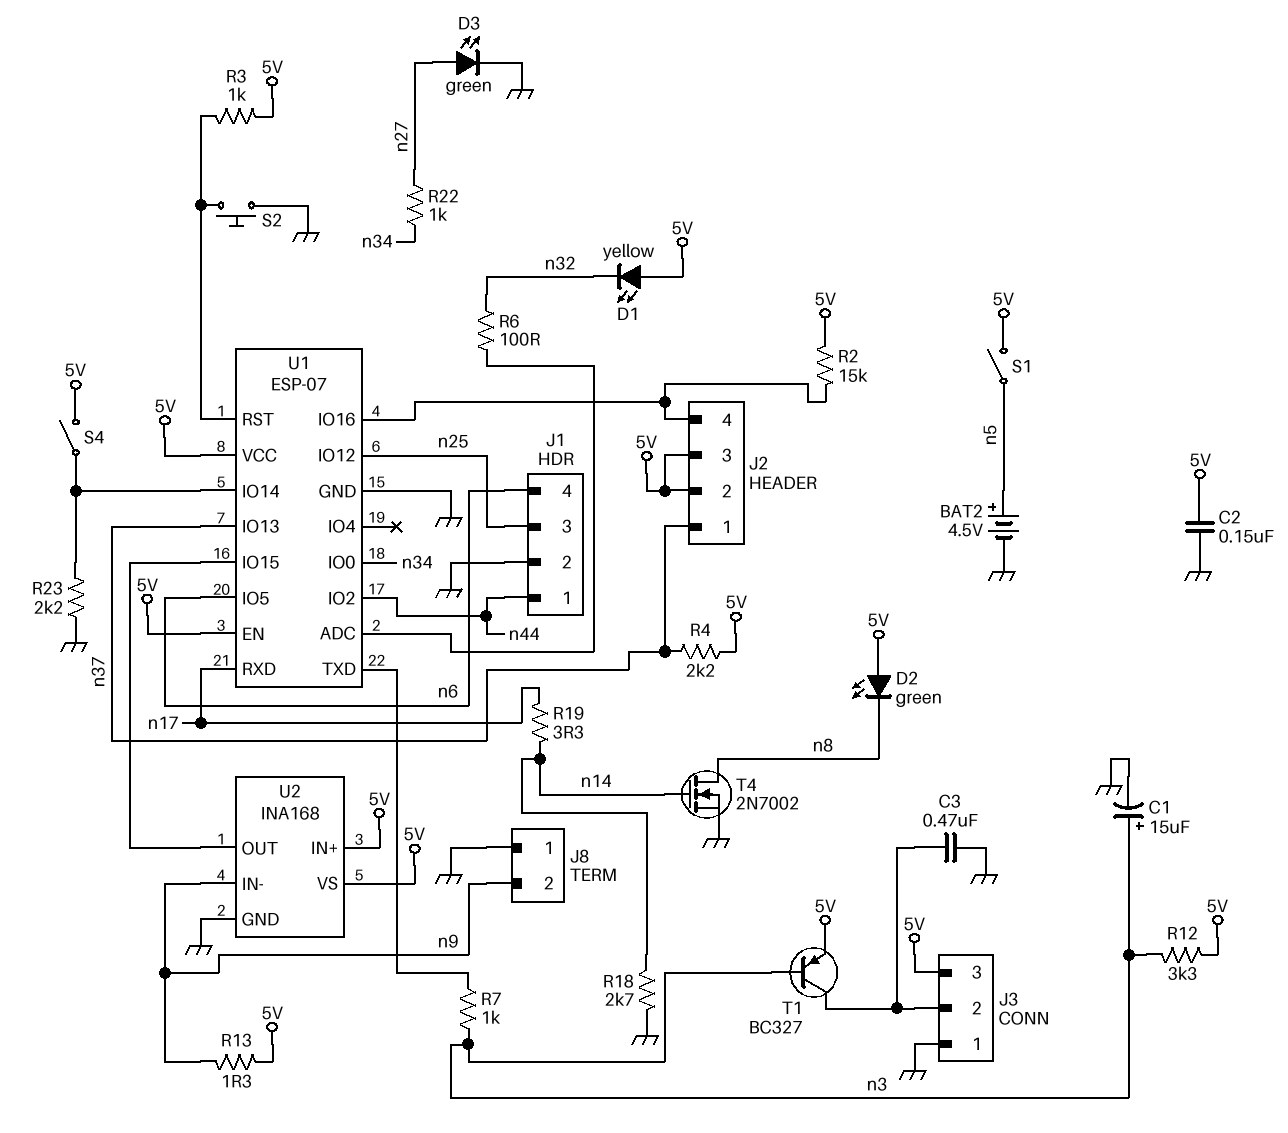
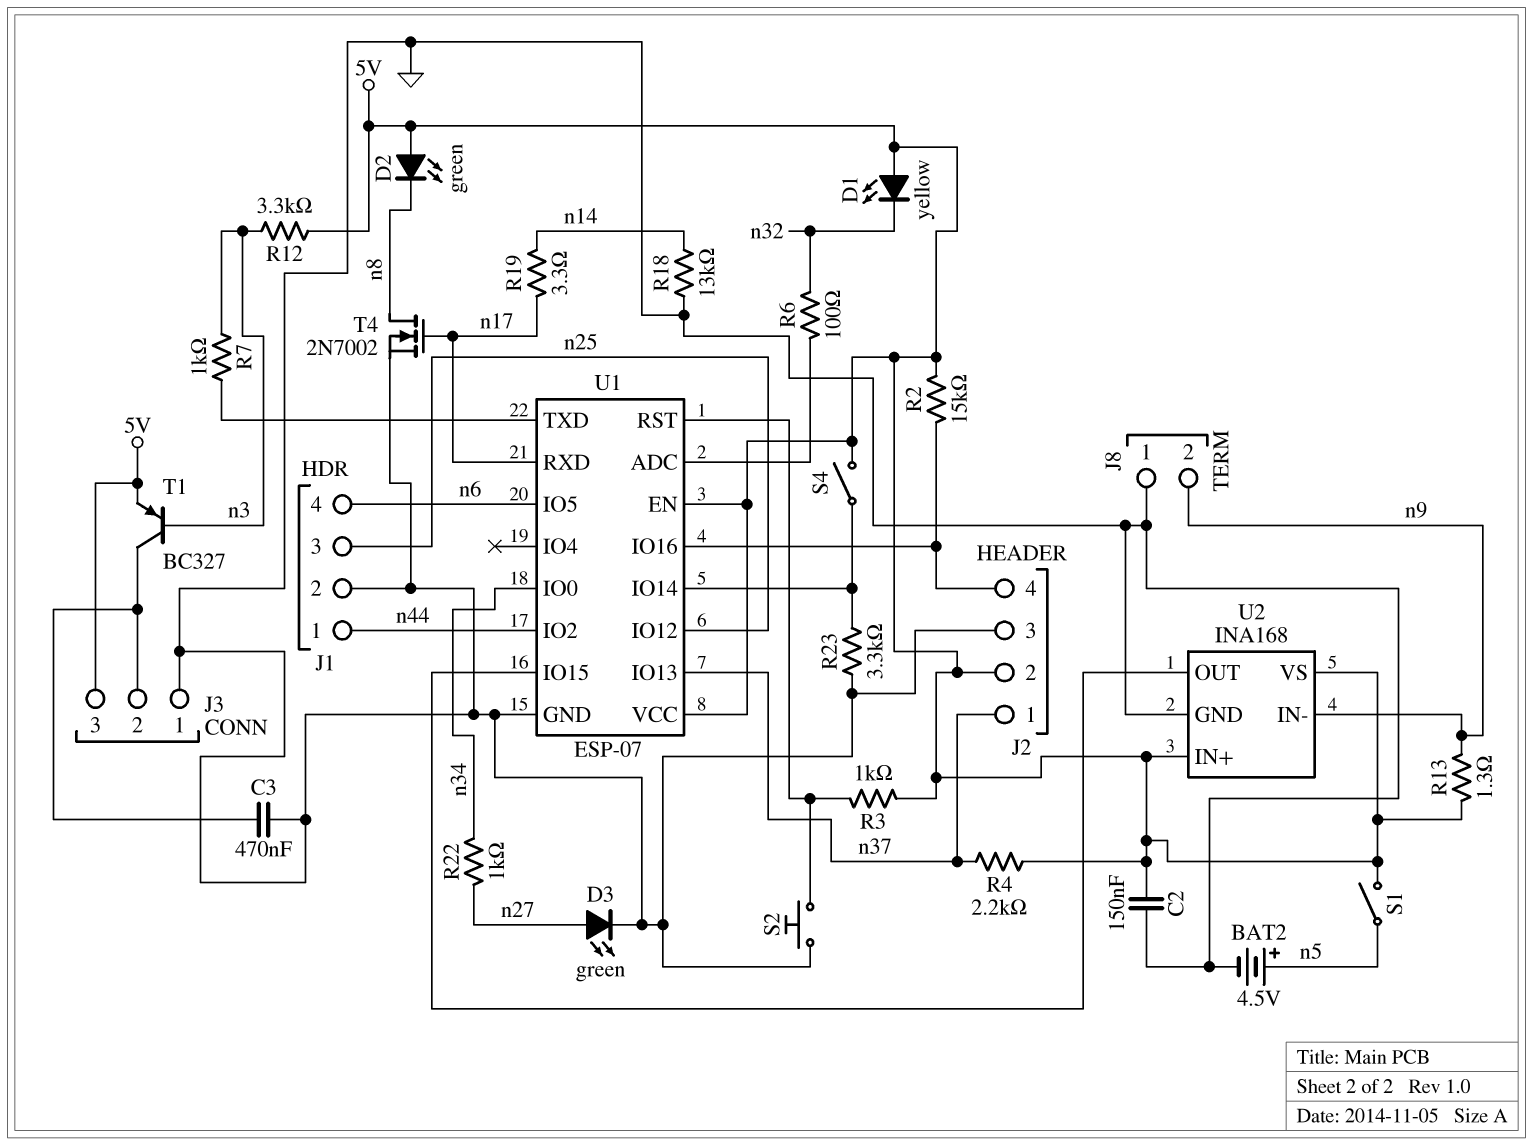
C1: 15uF (plus n3, minus GND) -> none
J2 pin 3: 5V -> GND
R18: 2.7k (GND, n14) -> 13k (GND, n14)
R23: 2.2k (GND, U1/IO14) -> 3.3k (GND, U1/IO14)
T4: NMOS 2N7002 (G n14, D n8, S GND) -> NMOS 2N7002 (G n17, D n8, S GND)

